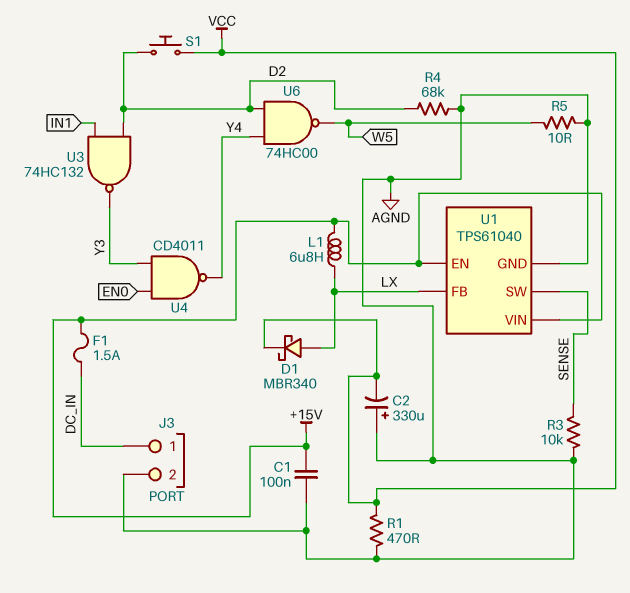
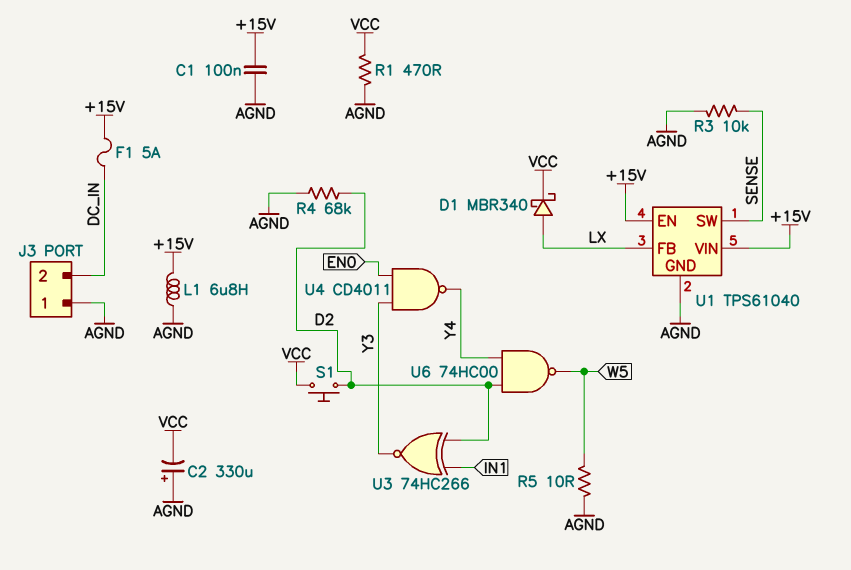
F1: 1.5A (+15V, DC_IN) -> 5A (+15V, DC_IN)
J3 pin 1: DC_IN -> AGND
J3 pin 2: AGND -> DC_IN
L1: 6.8uH (+15V, LX) -> 6.8uH (+15V, AGND)
U3: NAND 74HC132 (in D2, in IN1, out Y3) -> XNOR 74HC266 (in D2, in IN1, out Y3)

